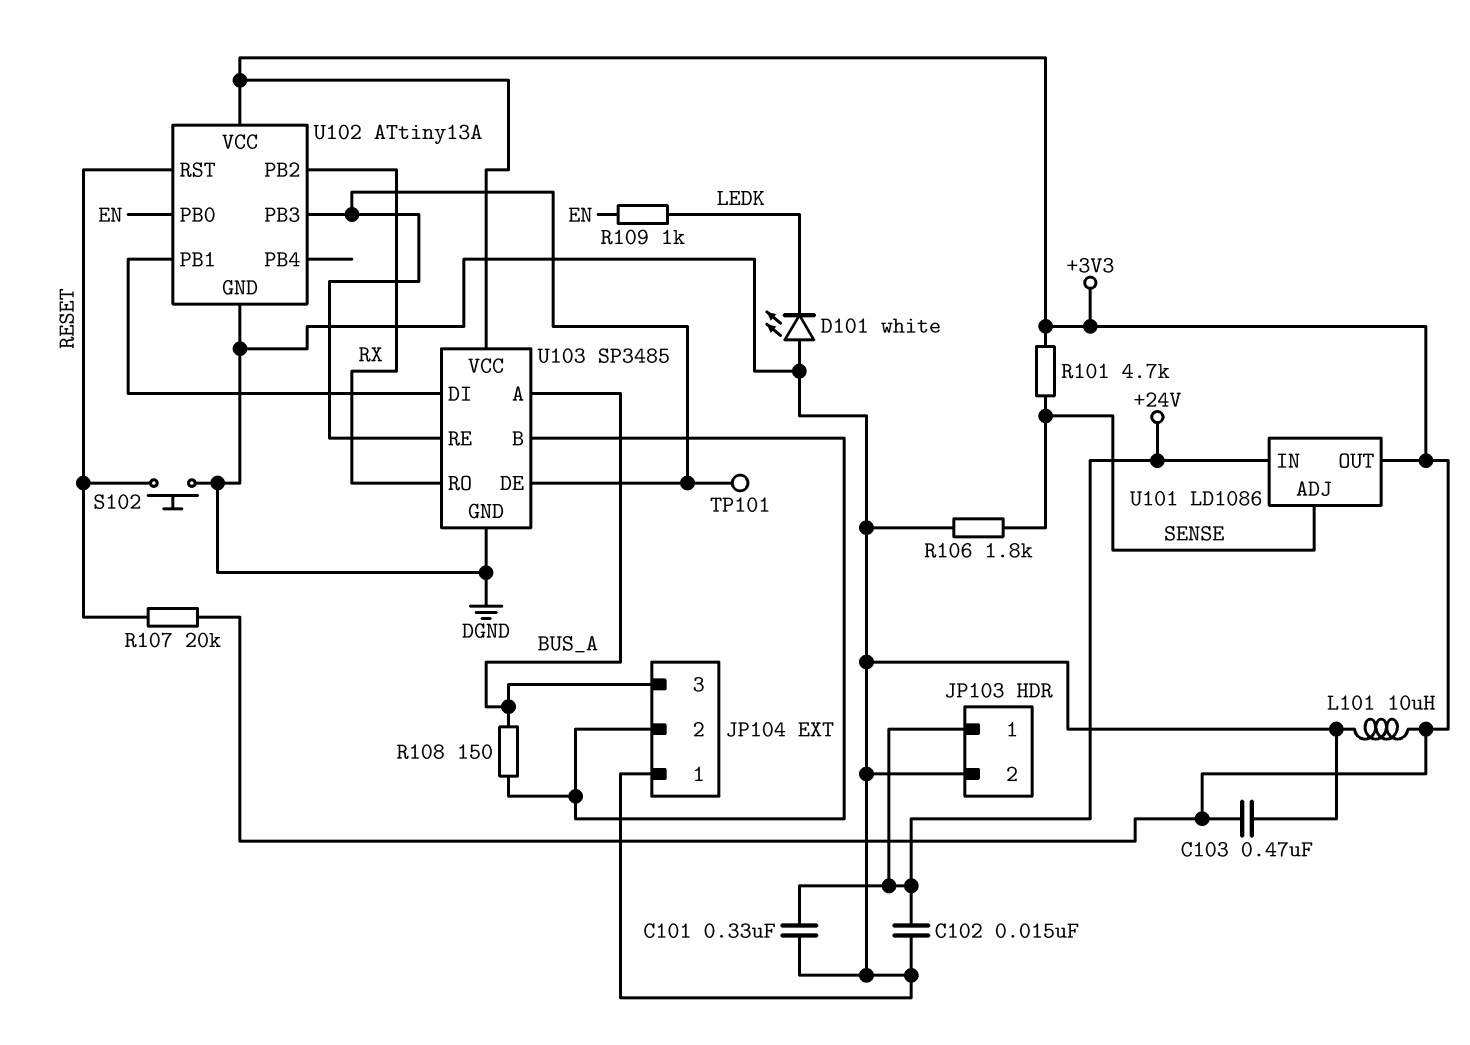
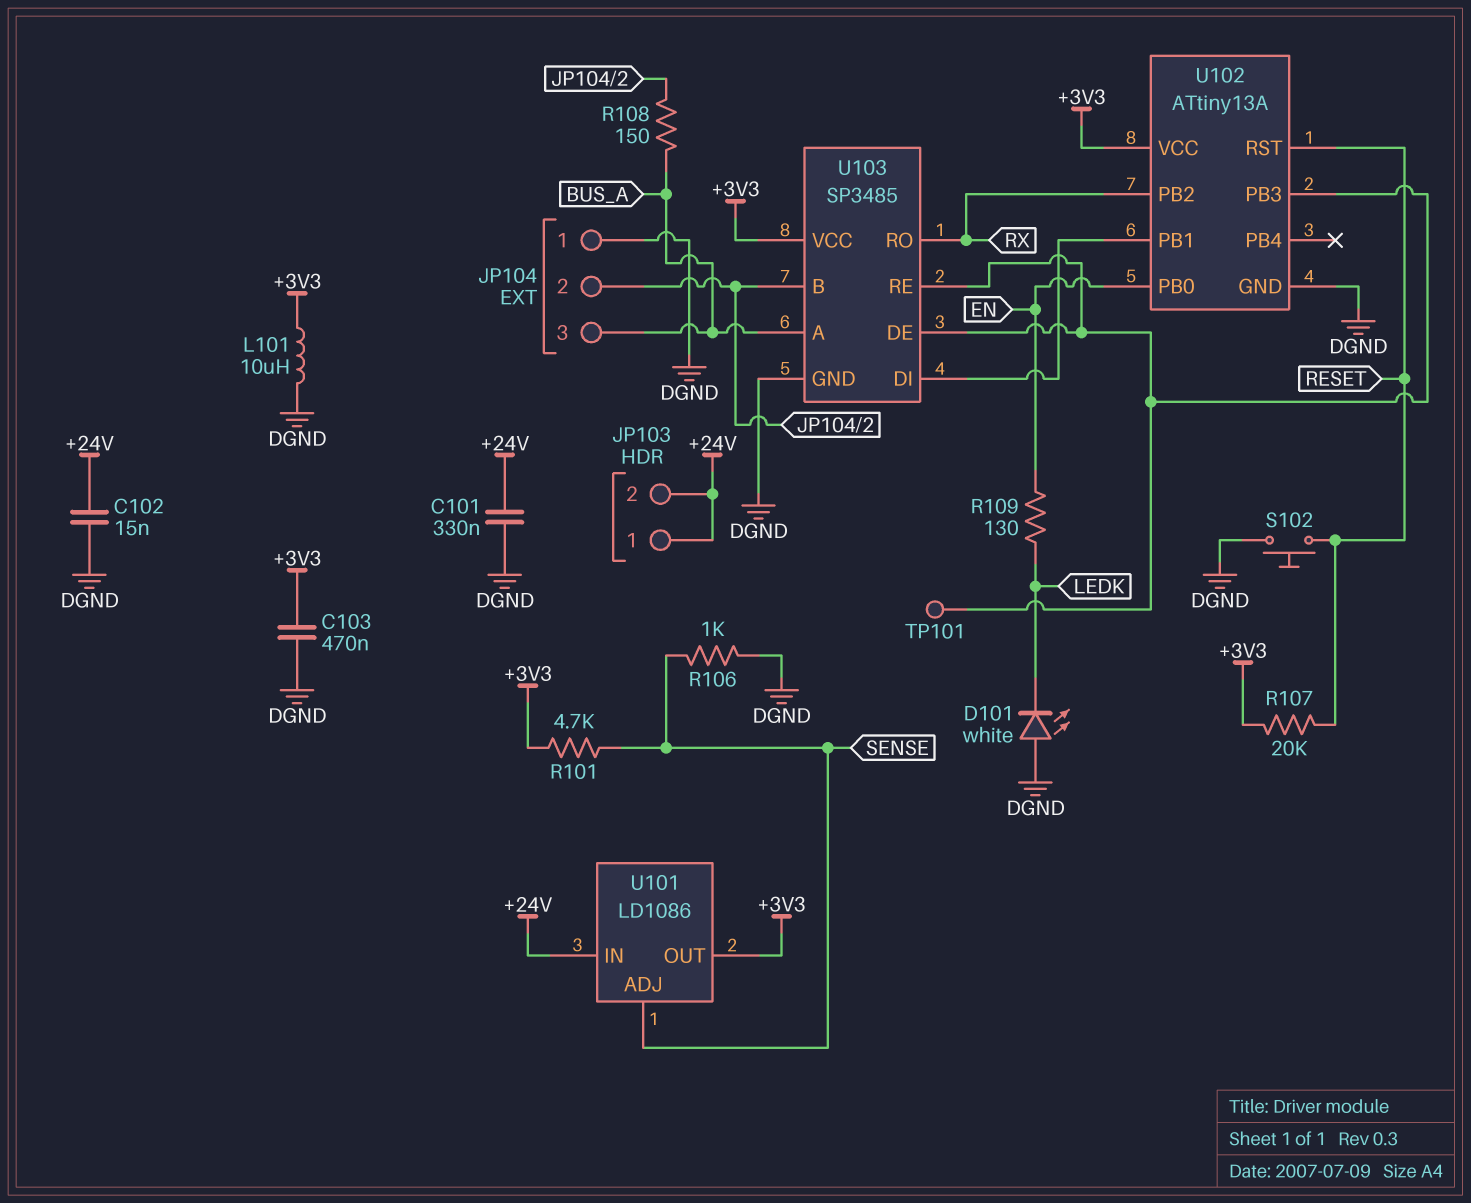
JP103 pin 2: DGND -> +24V
R106: 1.8k (DGND, SENSE) -> 1k (DGND, SENSE)
R109: 1k (EN, LEDK) -> 130 (EN, LEDK)

